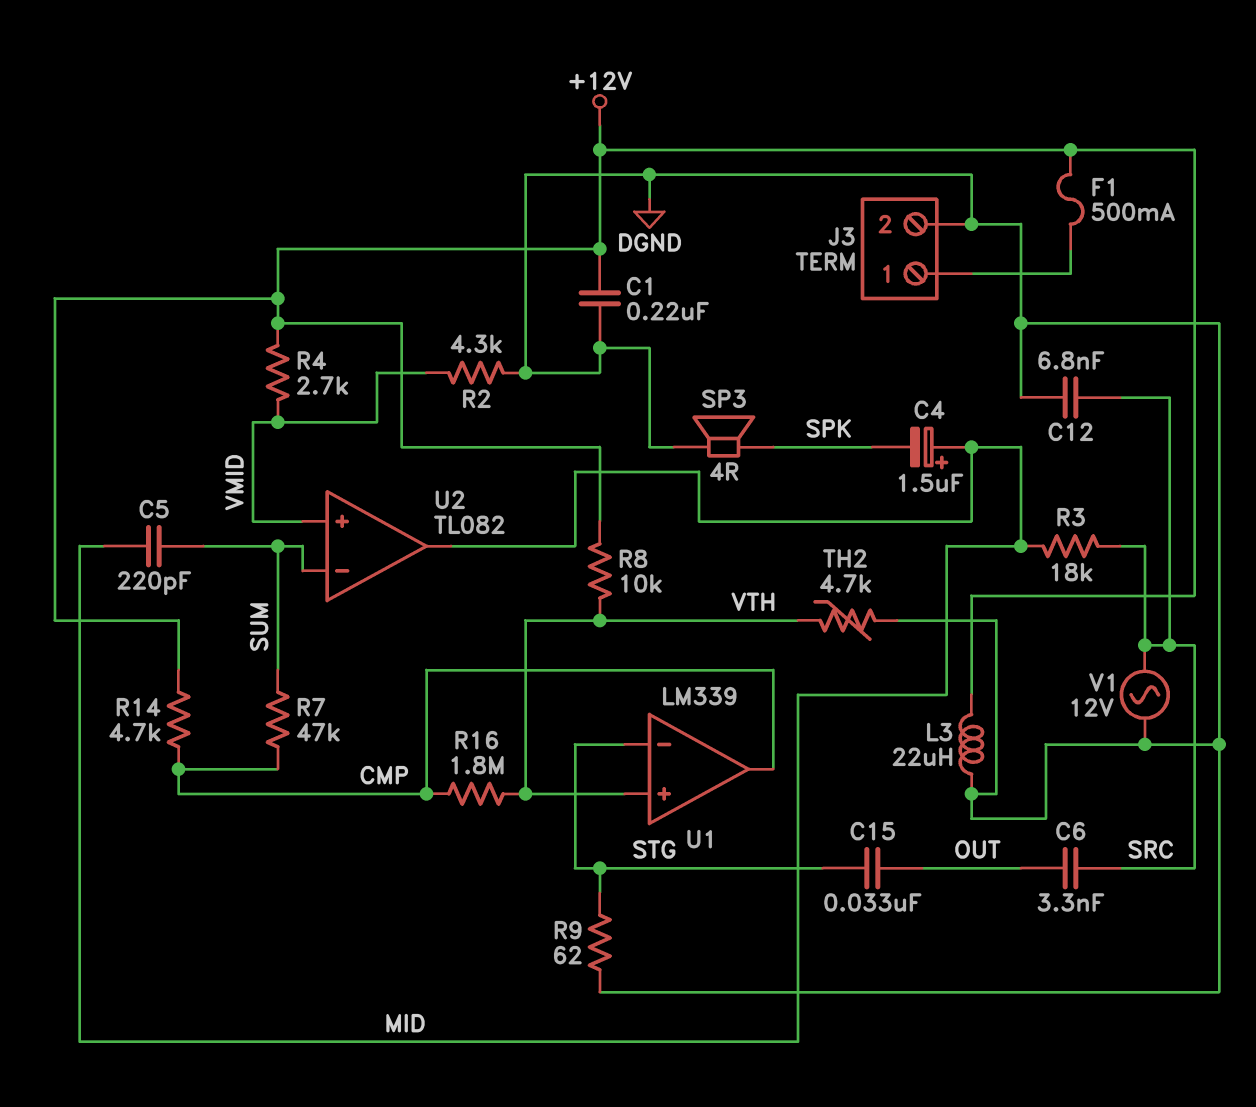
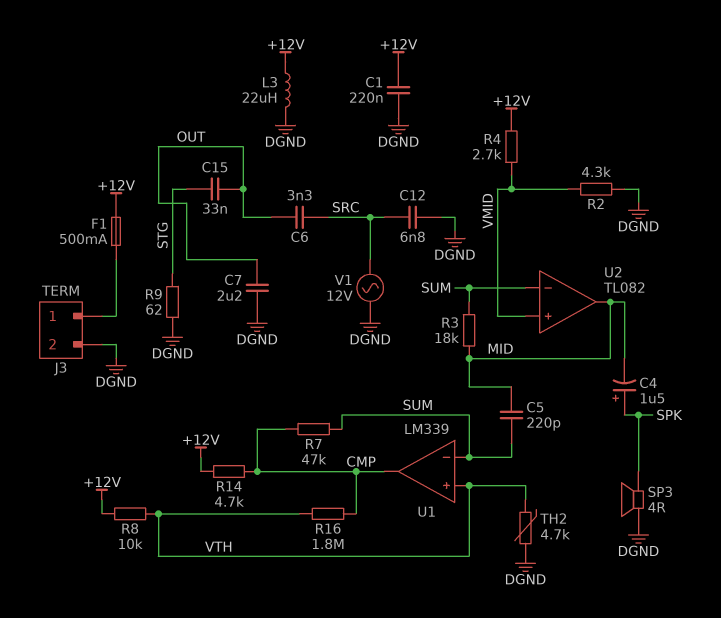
C4: 1.5uF (plus MID, minus SPK) -> 1.5uF (plus SPK, minus MID)
C7: none -> 2.2uF (DGND, OUT)
R3: 18k (MID, SRC) -> 18k (MID, SUM)
U1 pin in-: STG -> SUM

